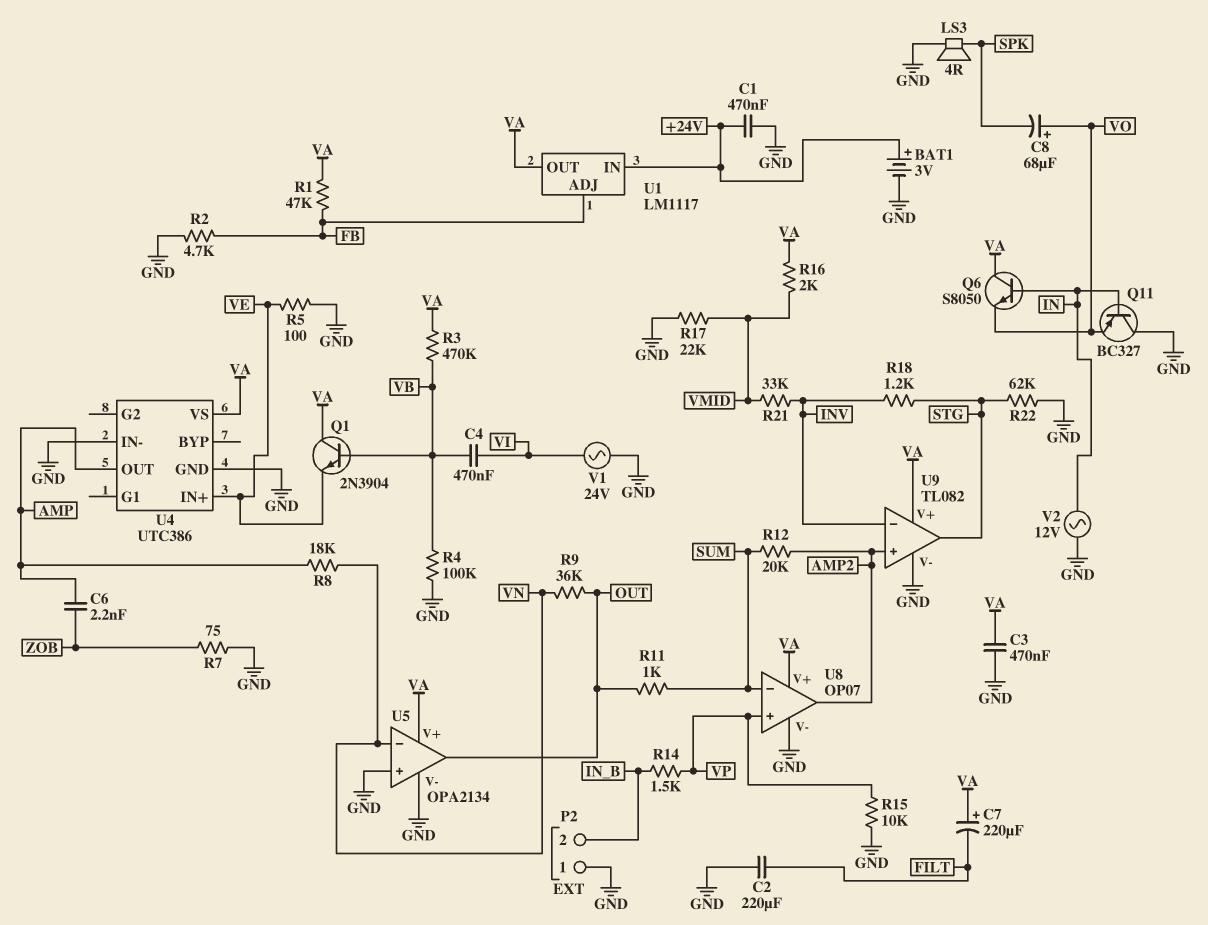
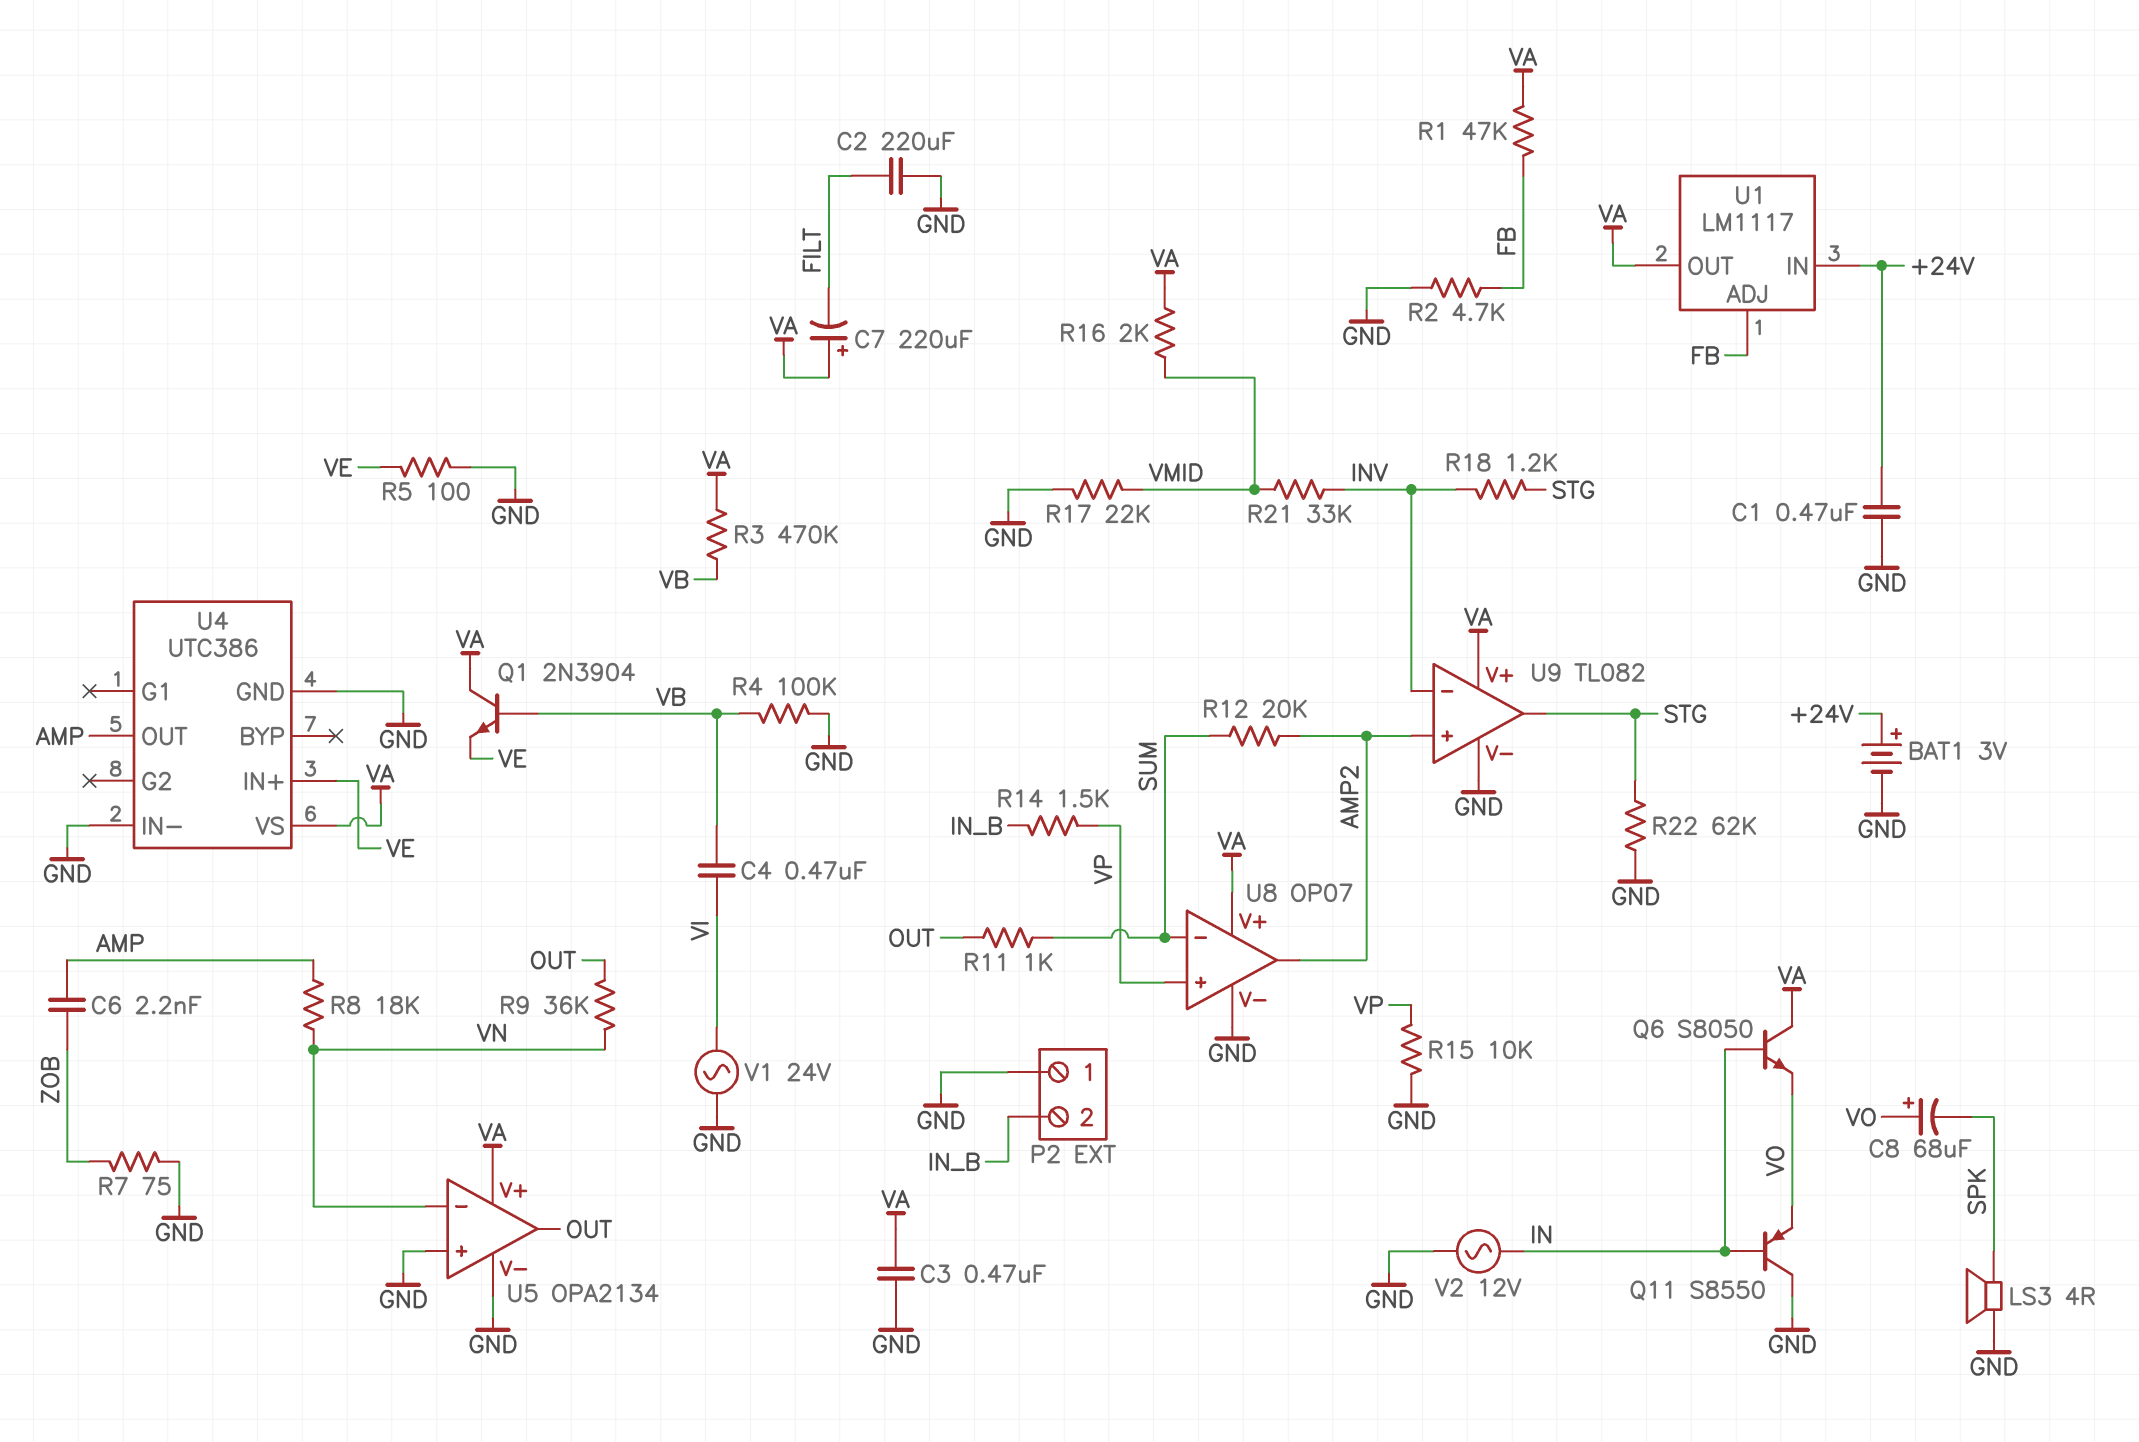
Q11: PNP BC327 (B IN, C GND, E VO) -> PNP S8550 (B IN, C GND, E VO)

